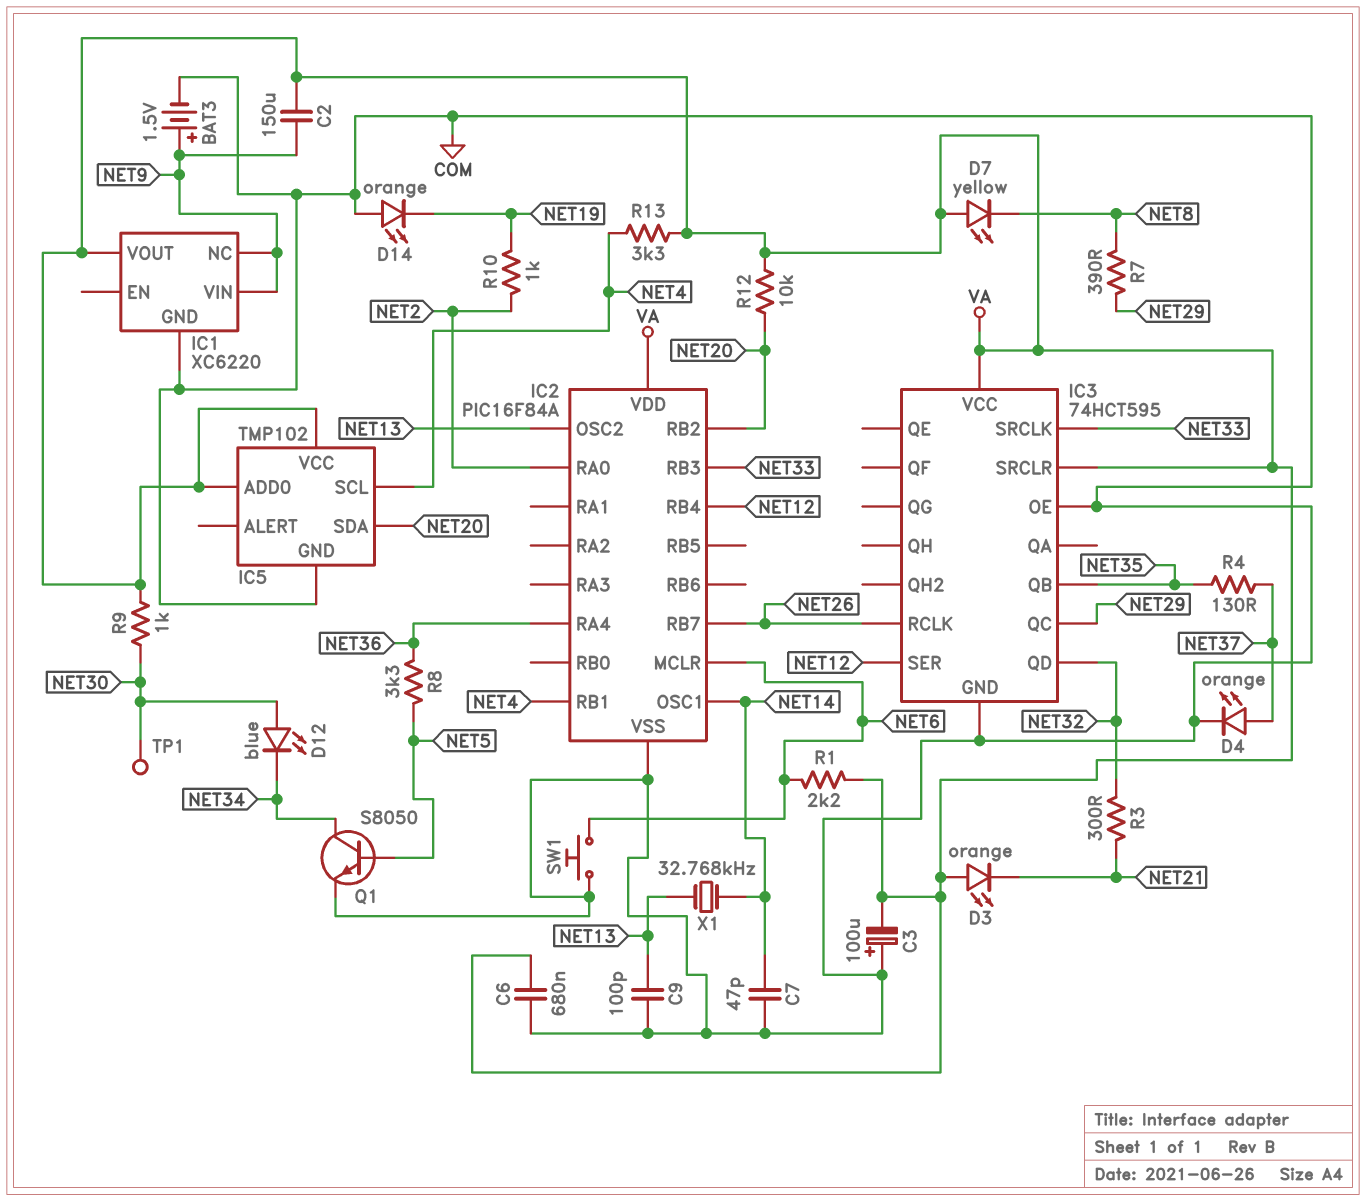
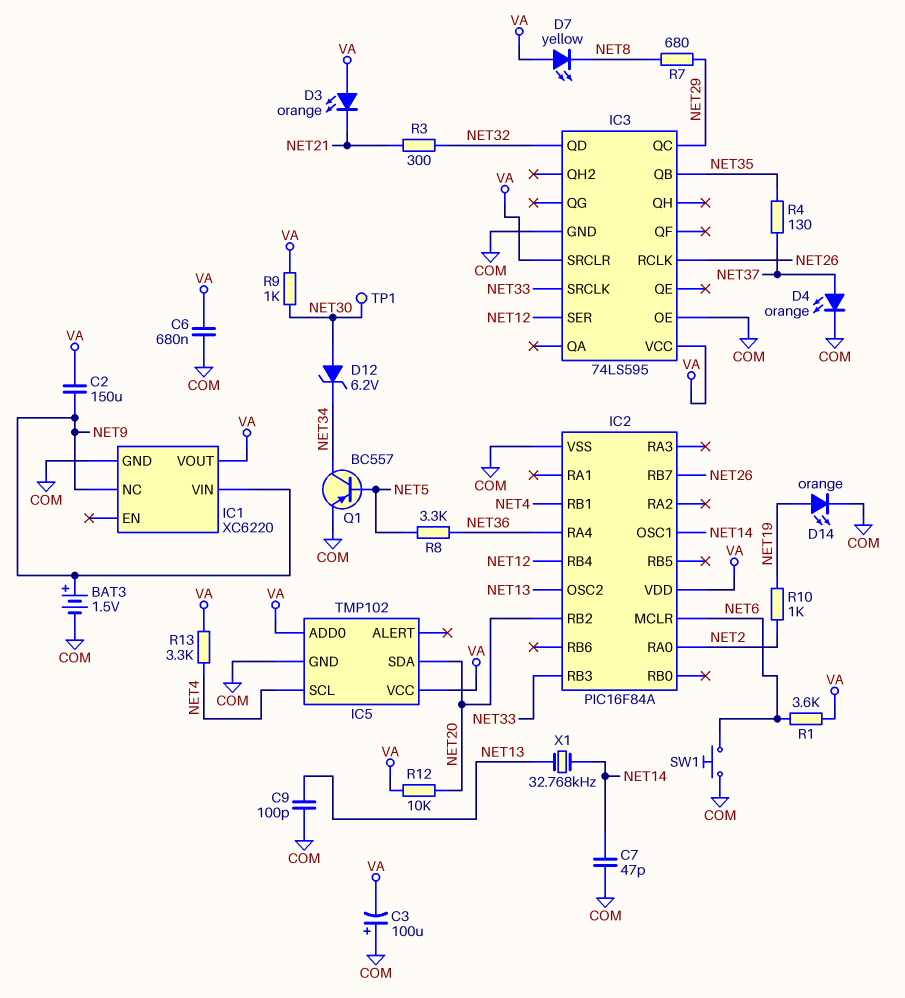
D12: LED blue (A NET30, K NET34) -> zener 6.2V (A NET30, K NET34)
D14: LED orange (A COM, K NET19) -> LED orange (A NET19, K COM)
IC3: 74HCT595 -> 74LS595
Q1: NPN S8050 (B NET5, C NET34, E COM) -> PNP BC557 (B NET5, C NET34, E COM)
R1: 2.2k (NET6, VA) -> 3.6k (NET6, VA)
R7: 390 (NET8, NET29) -> 680 (NET8, NET29)

